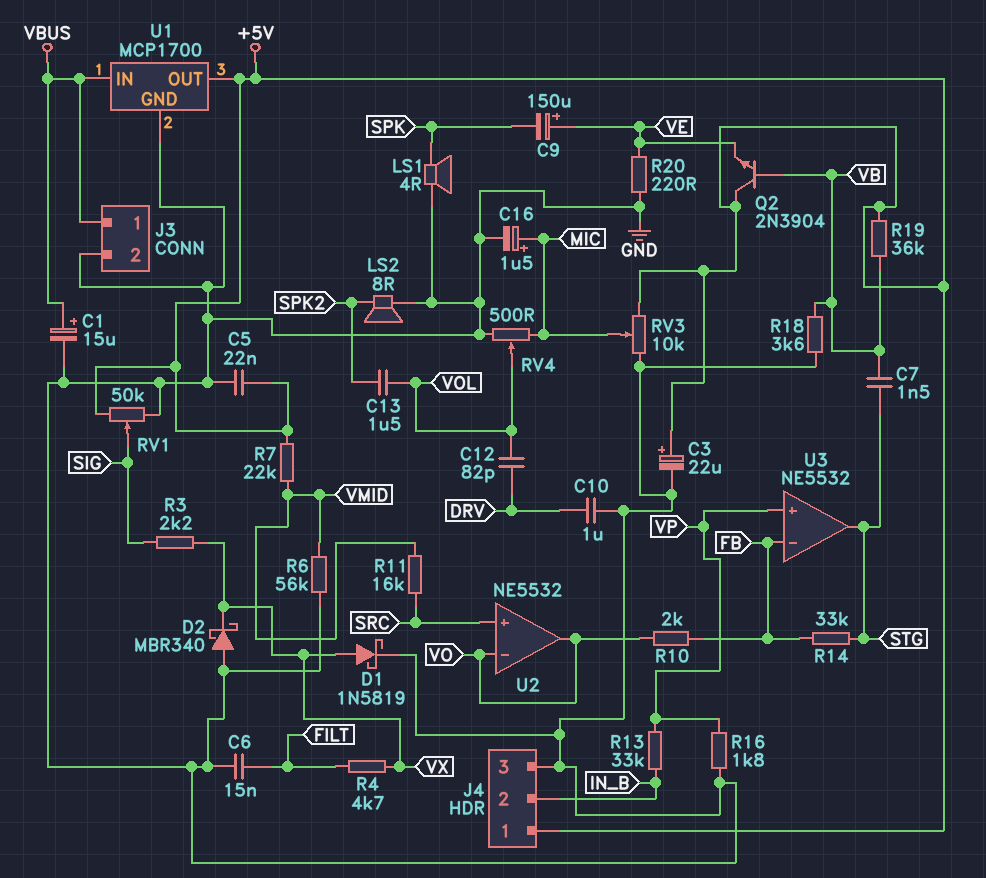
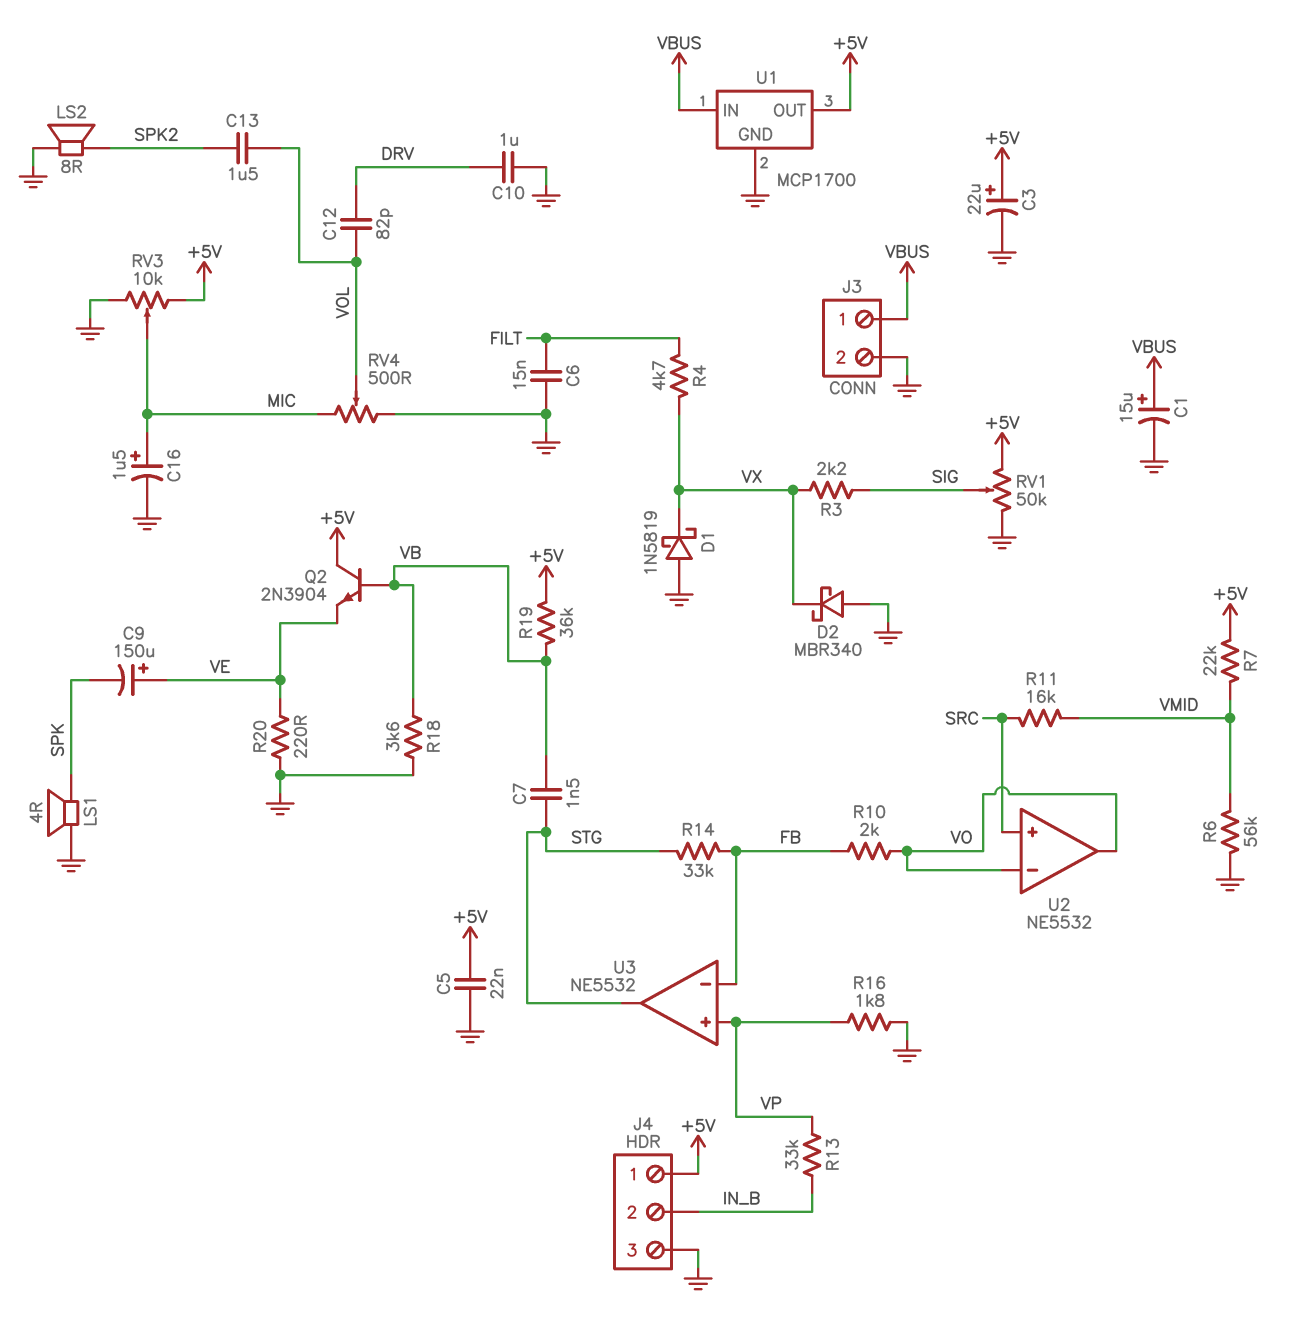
D1: schottky 1N5819 (A VX, K GND) -> schottky 1N5819 (A GND, K VX)

